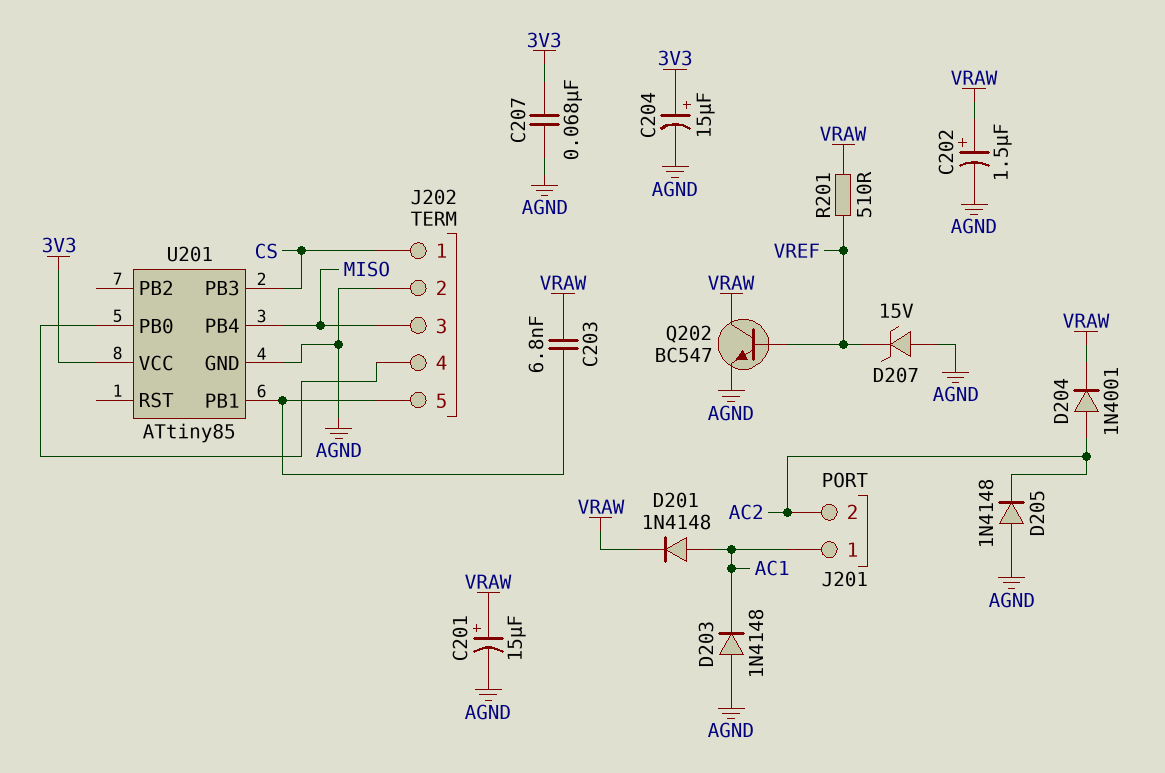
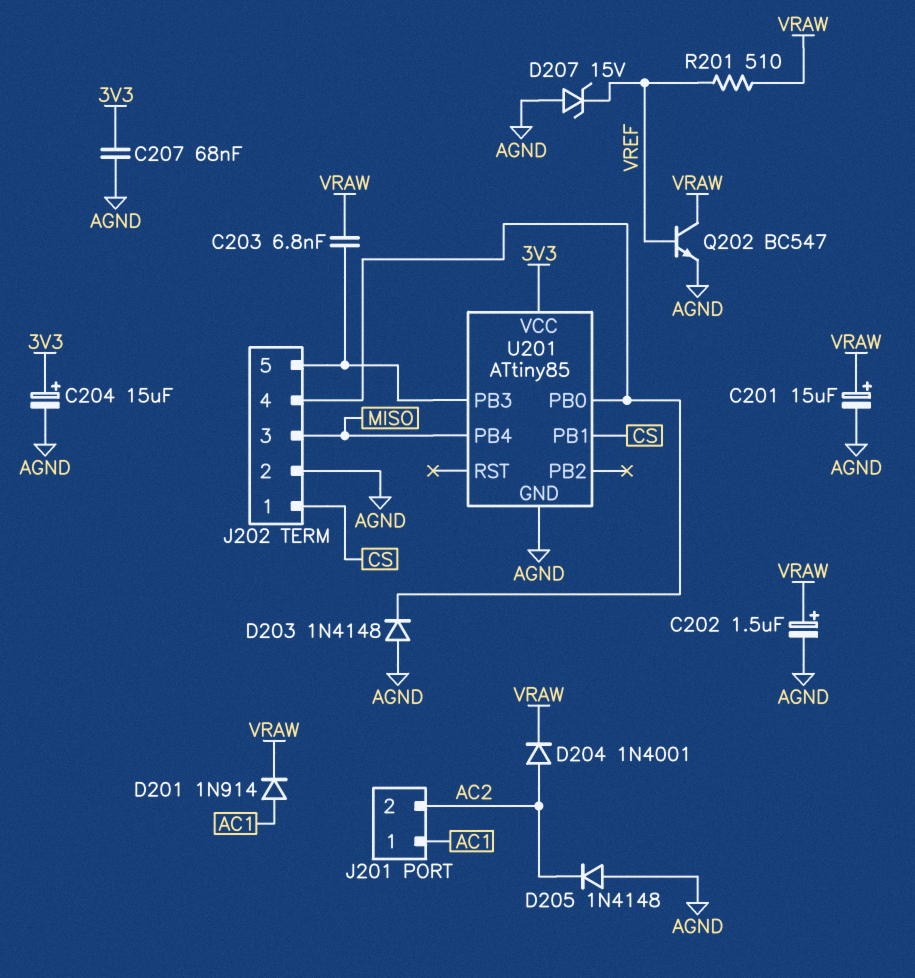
D201: diode 1N4148 (A AC1, K VRAW) -> diode 1N914 (A AC1, K VRAW)
D203: diode 1N4148 (A AGND, K AC1) -> diode 1N4148 (A AGND, K J202/4)
U201 pin PB1: J202/5 -> CS
U201 pin PB3: CS -> J202/5

